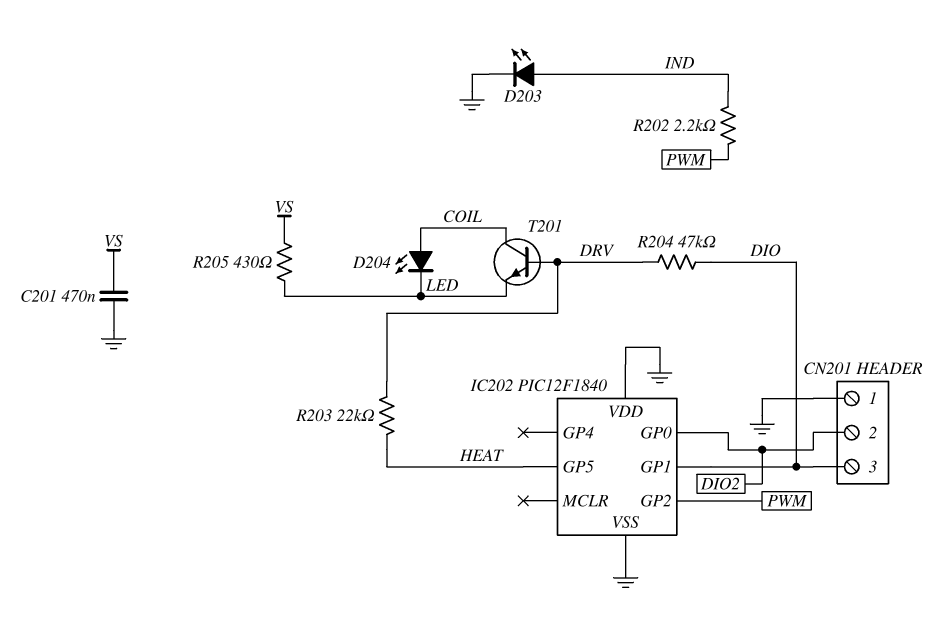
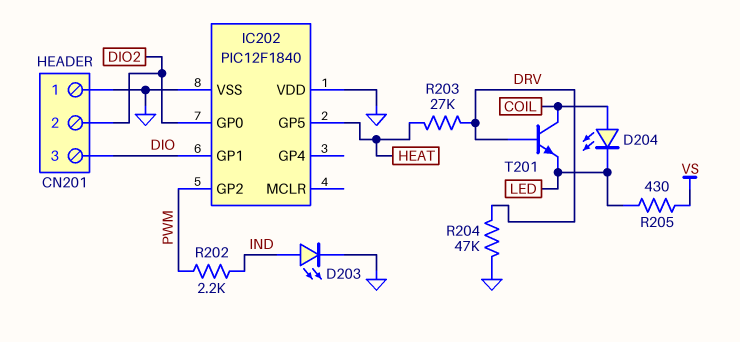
C201: 470nF (GND, VS) -> none
R203: 22k (DRV, HEAT) -> 27k (DRV, HEAT)
R204: 47k (DIO, DRV) -> 47k (DRV, GND)

